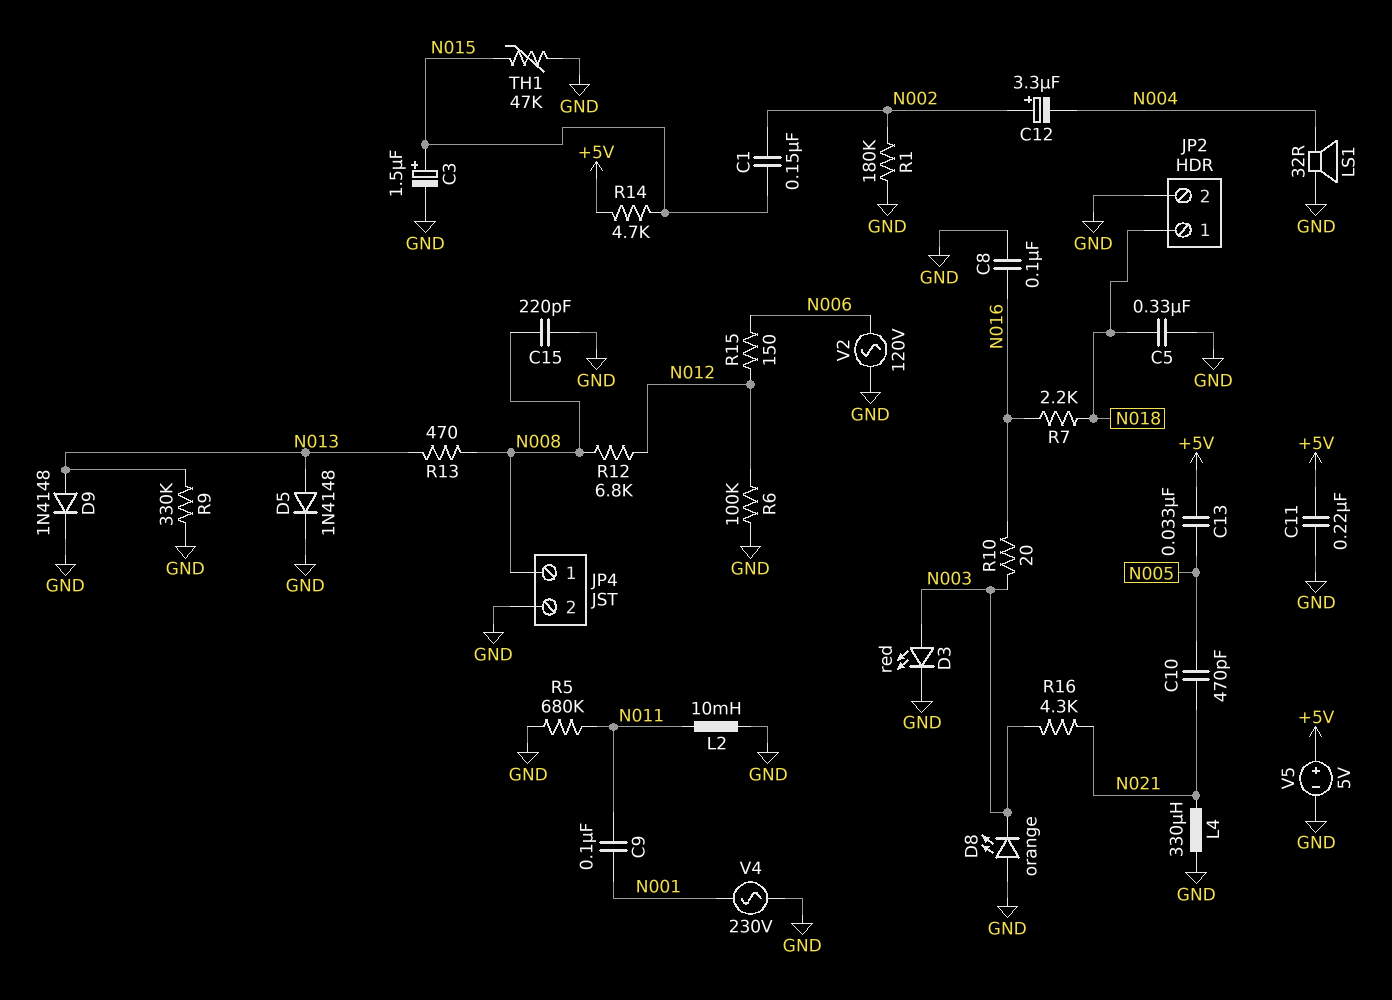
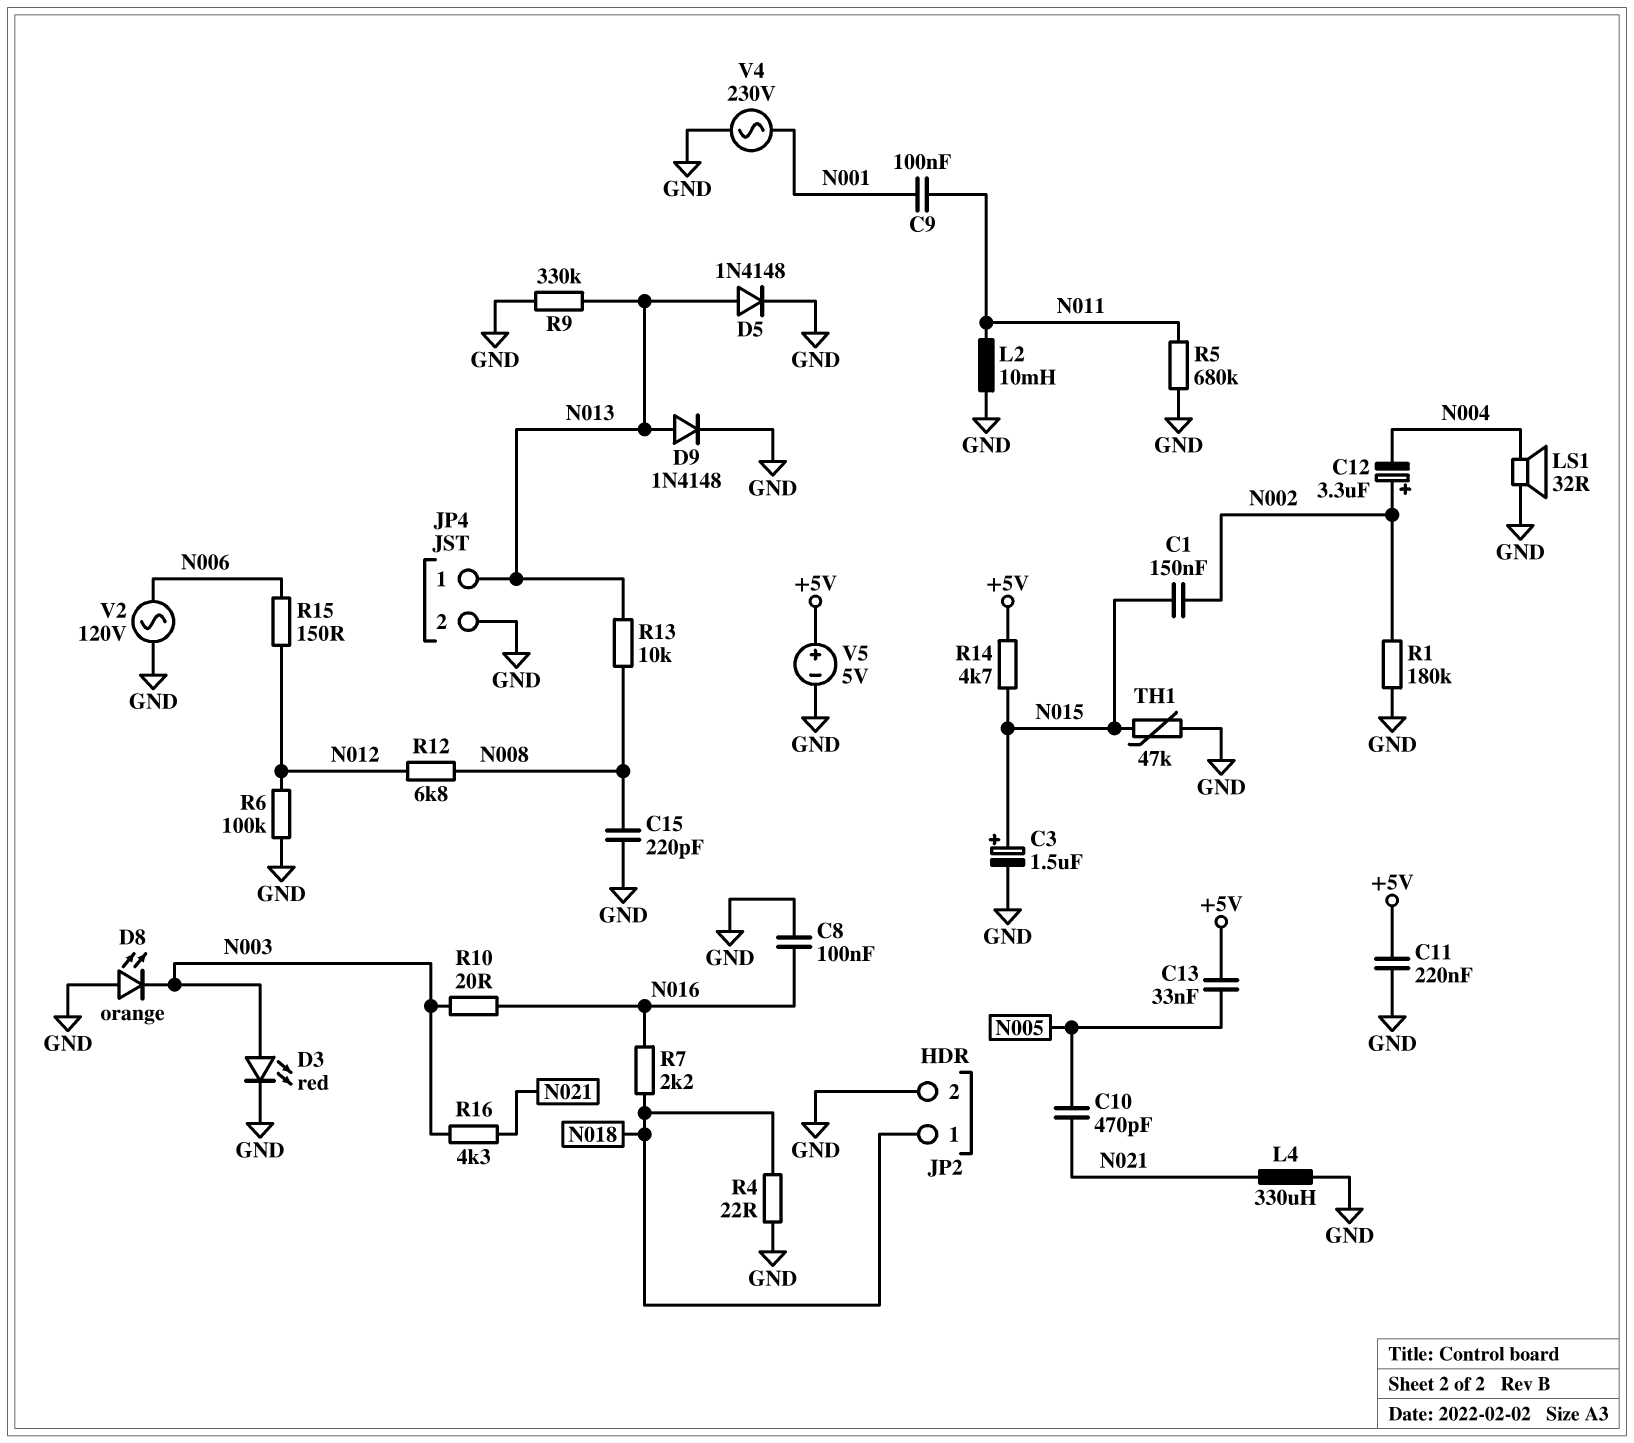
C5: 330nF (GND, N018) -> none
JP4 pin 1: N008 -> N013
R4: none -> 22 (GND, N018)
R13: 470 (N008, N013) -> 10k (N008, N013)

